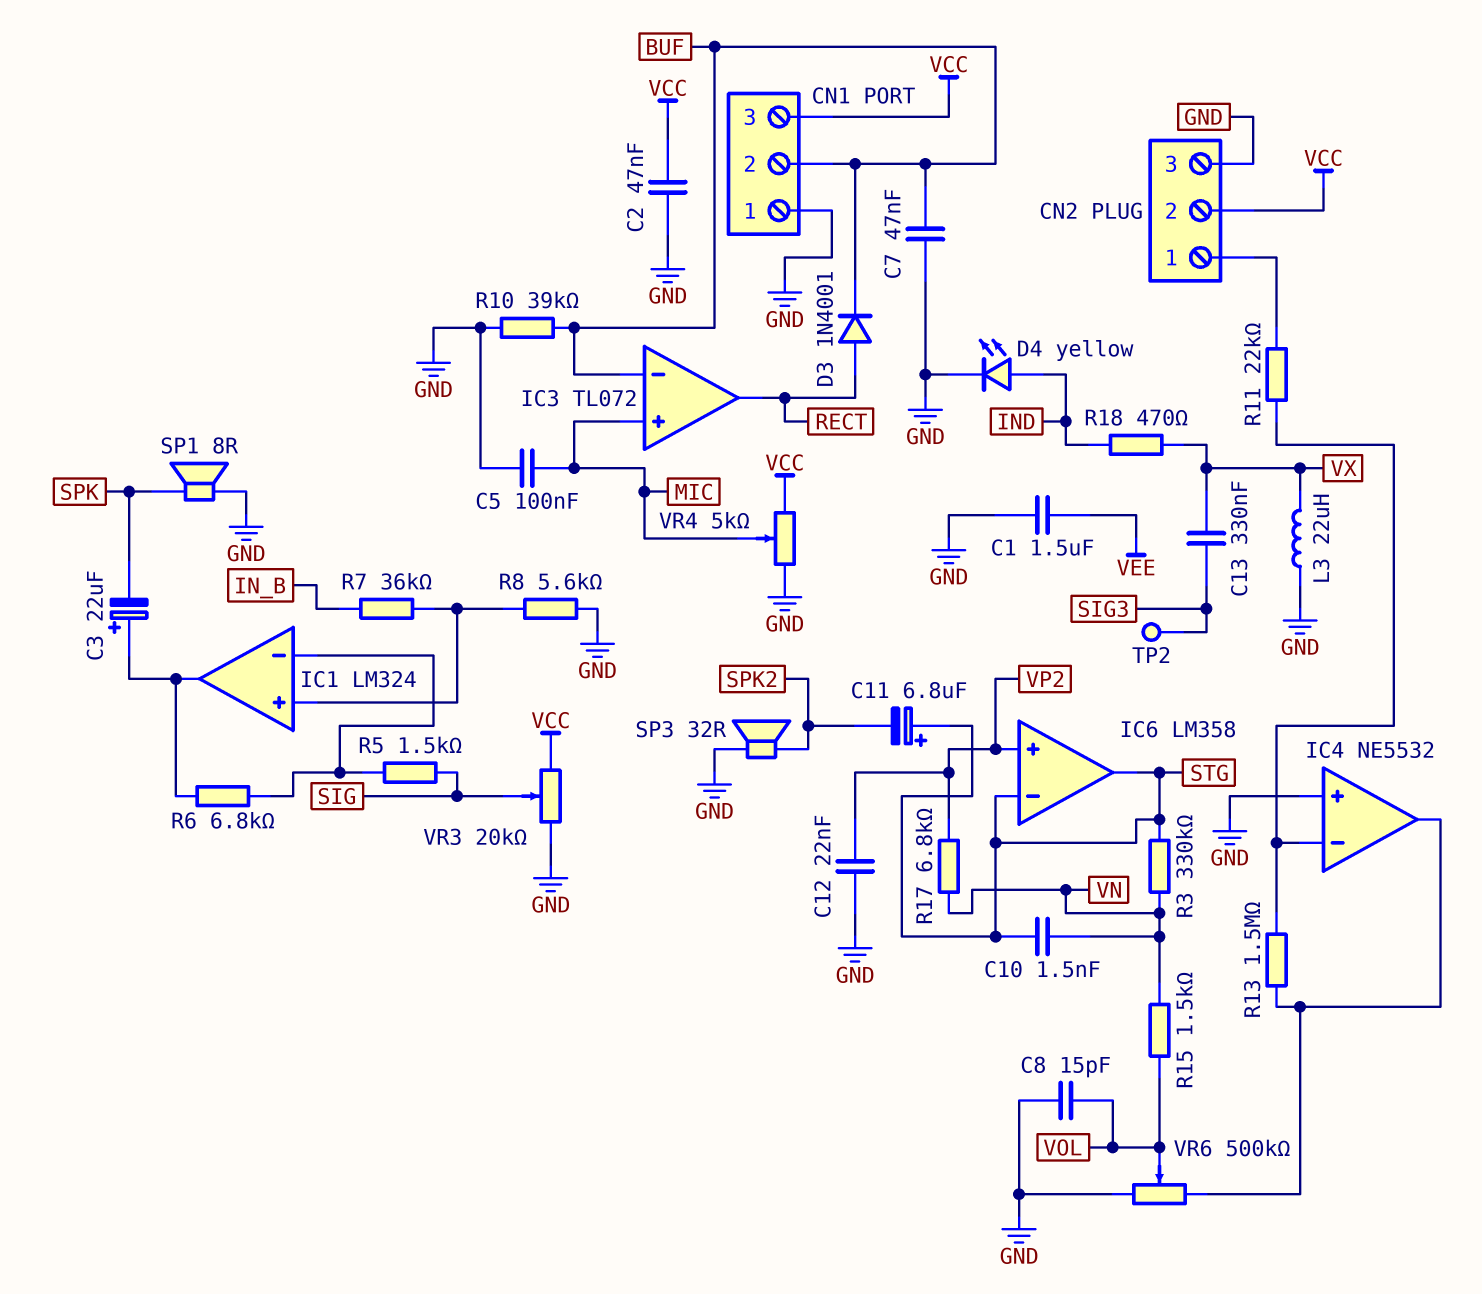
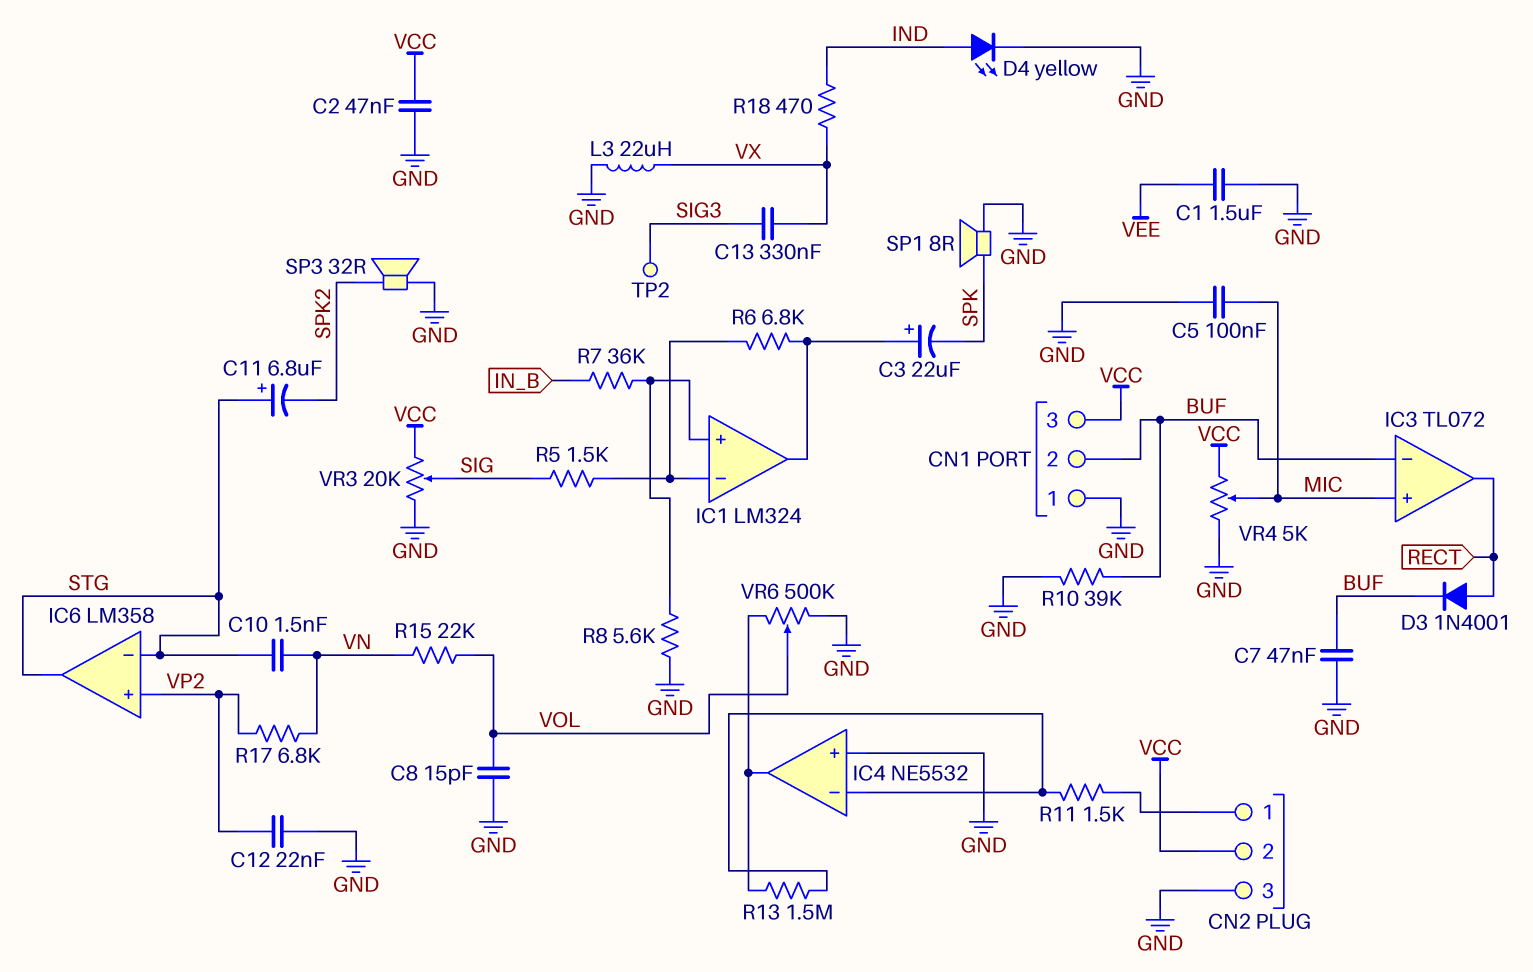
R3: 330k (STG, VN) -> none
R11: 22k (CN2/1, IC4/in-) -> 1.5k (CN2/1, IC4/in-)
R15: 1.5k (VN, VOL) -> 22k (VN, VOL)

